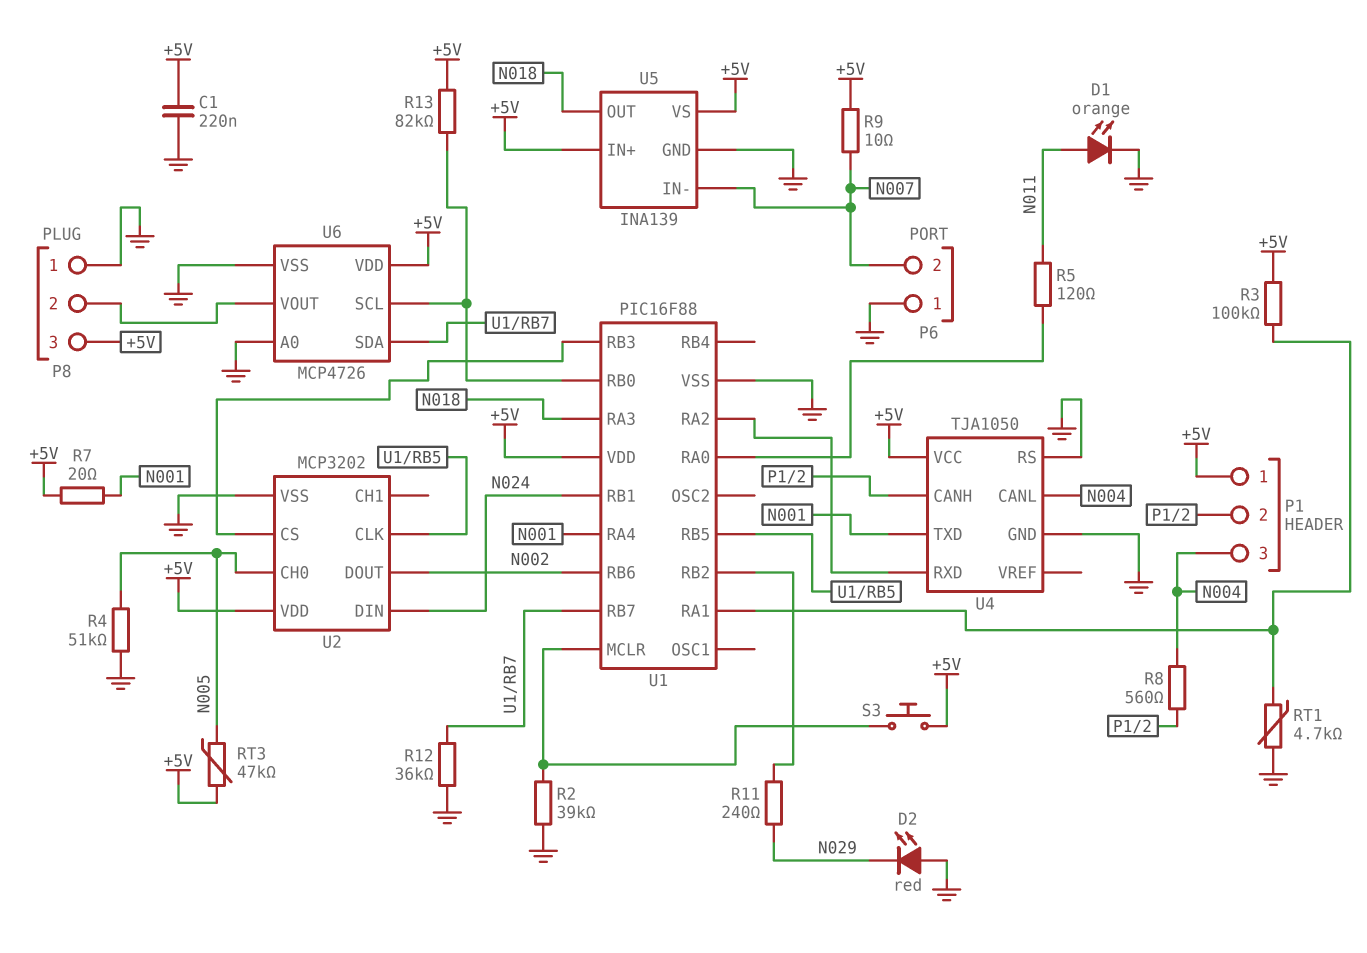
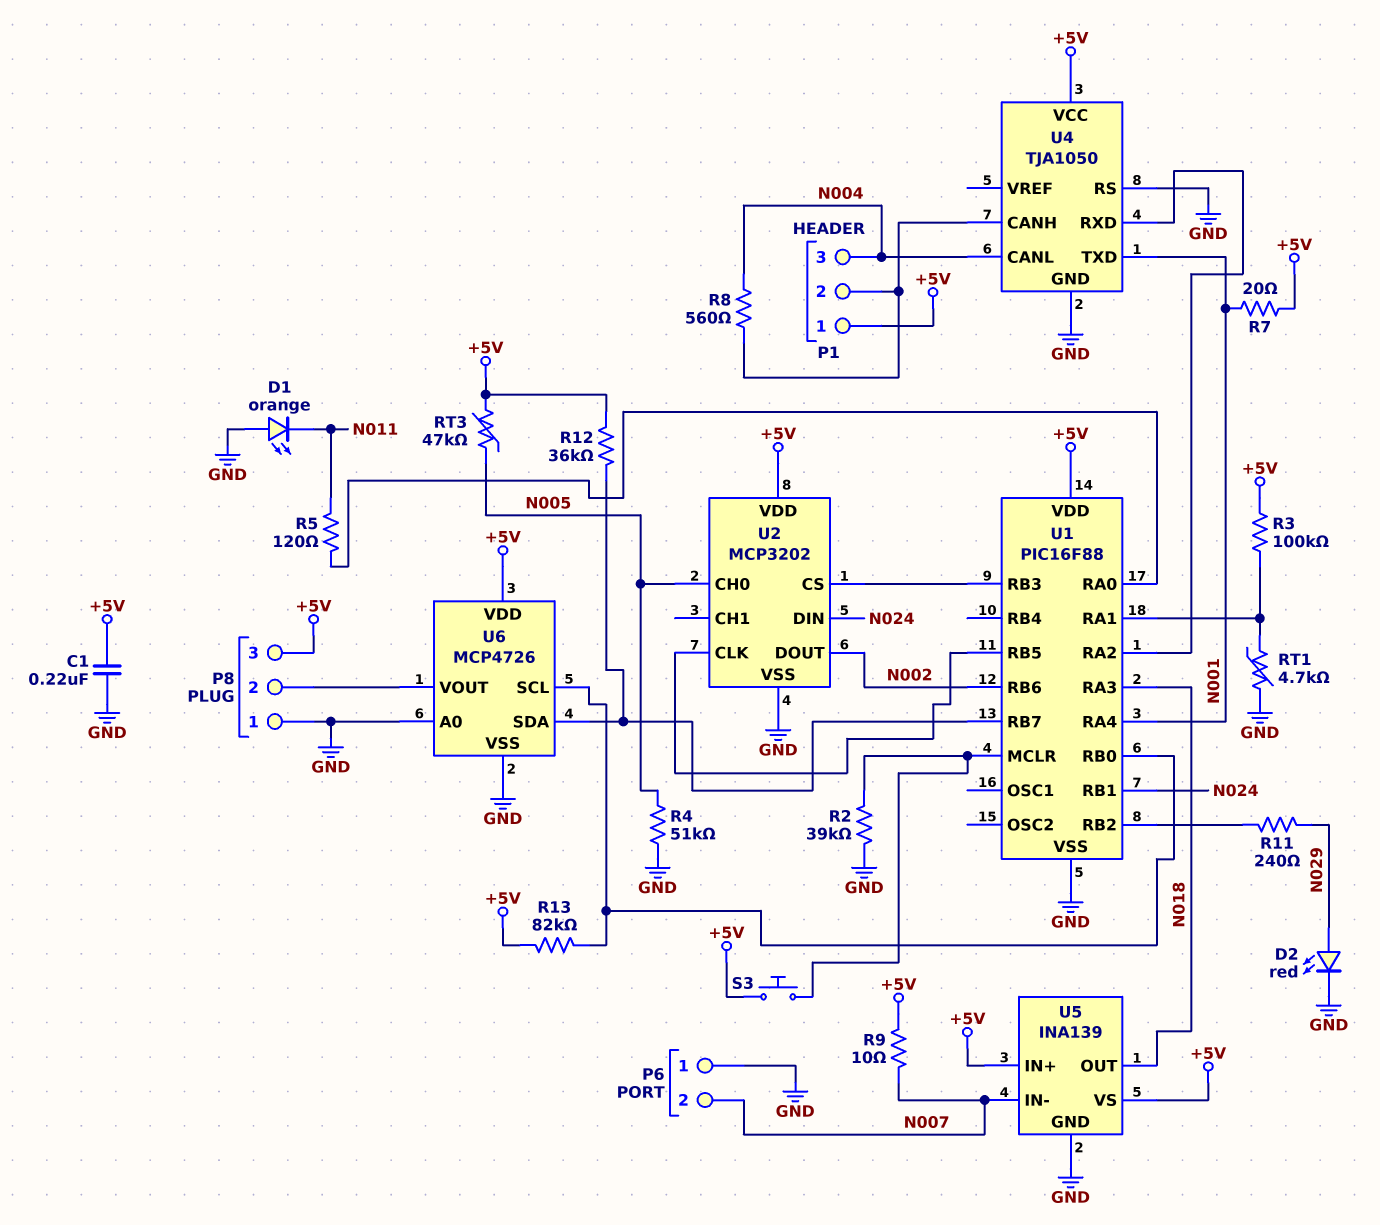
D1: LED orange (A N011, K GND) -> LED orange (A GND, K N011)
D2: LED red (A GND, K N029) -> LED red (A N029, K GND)
R12: 36k (GND, U1/RB7) -> 36k (+5V, U1/RB7)

